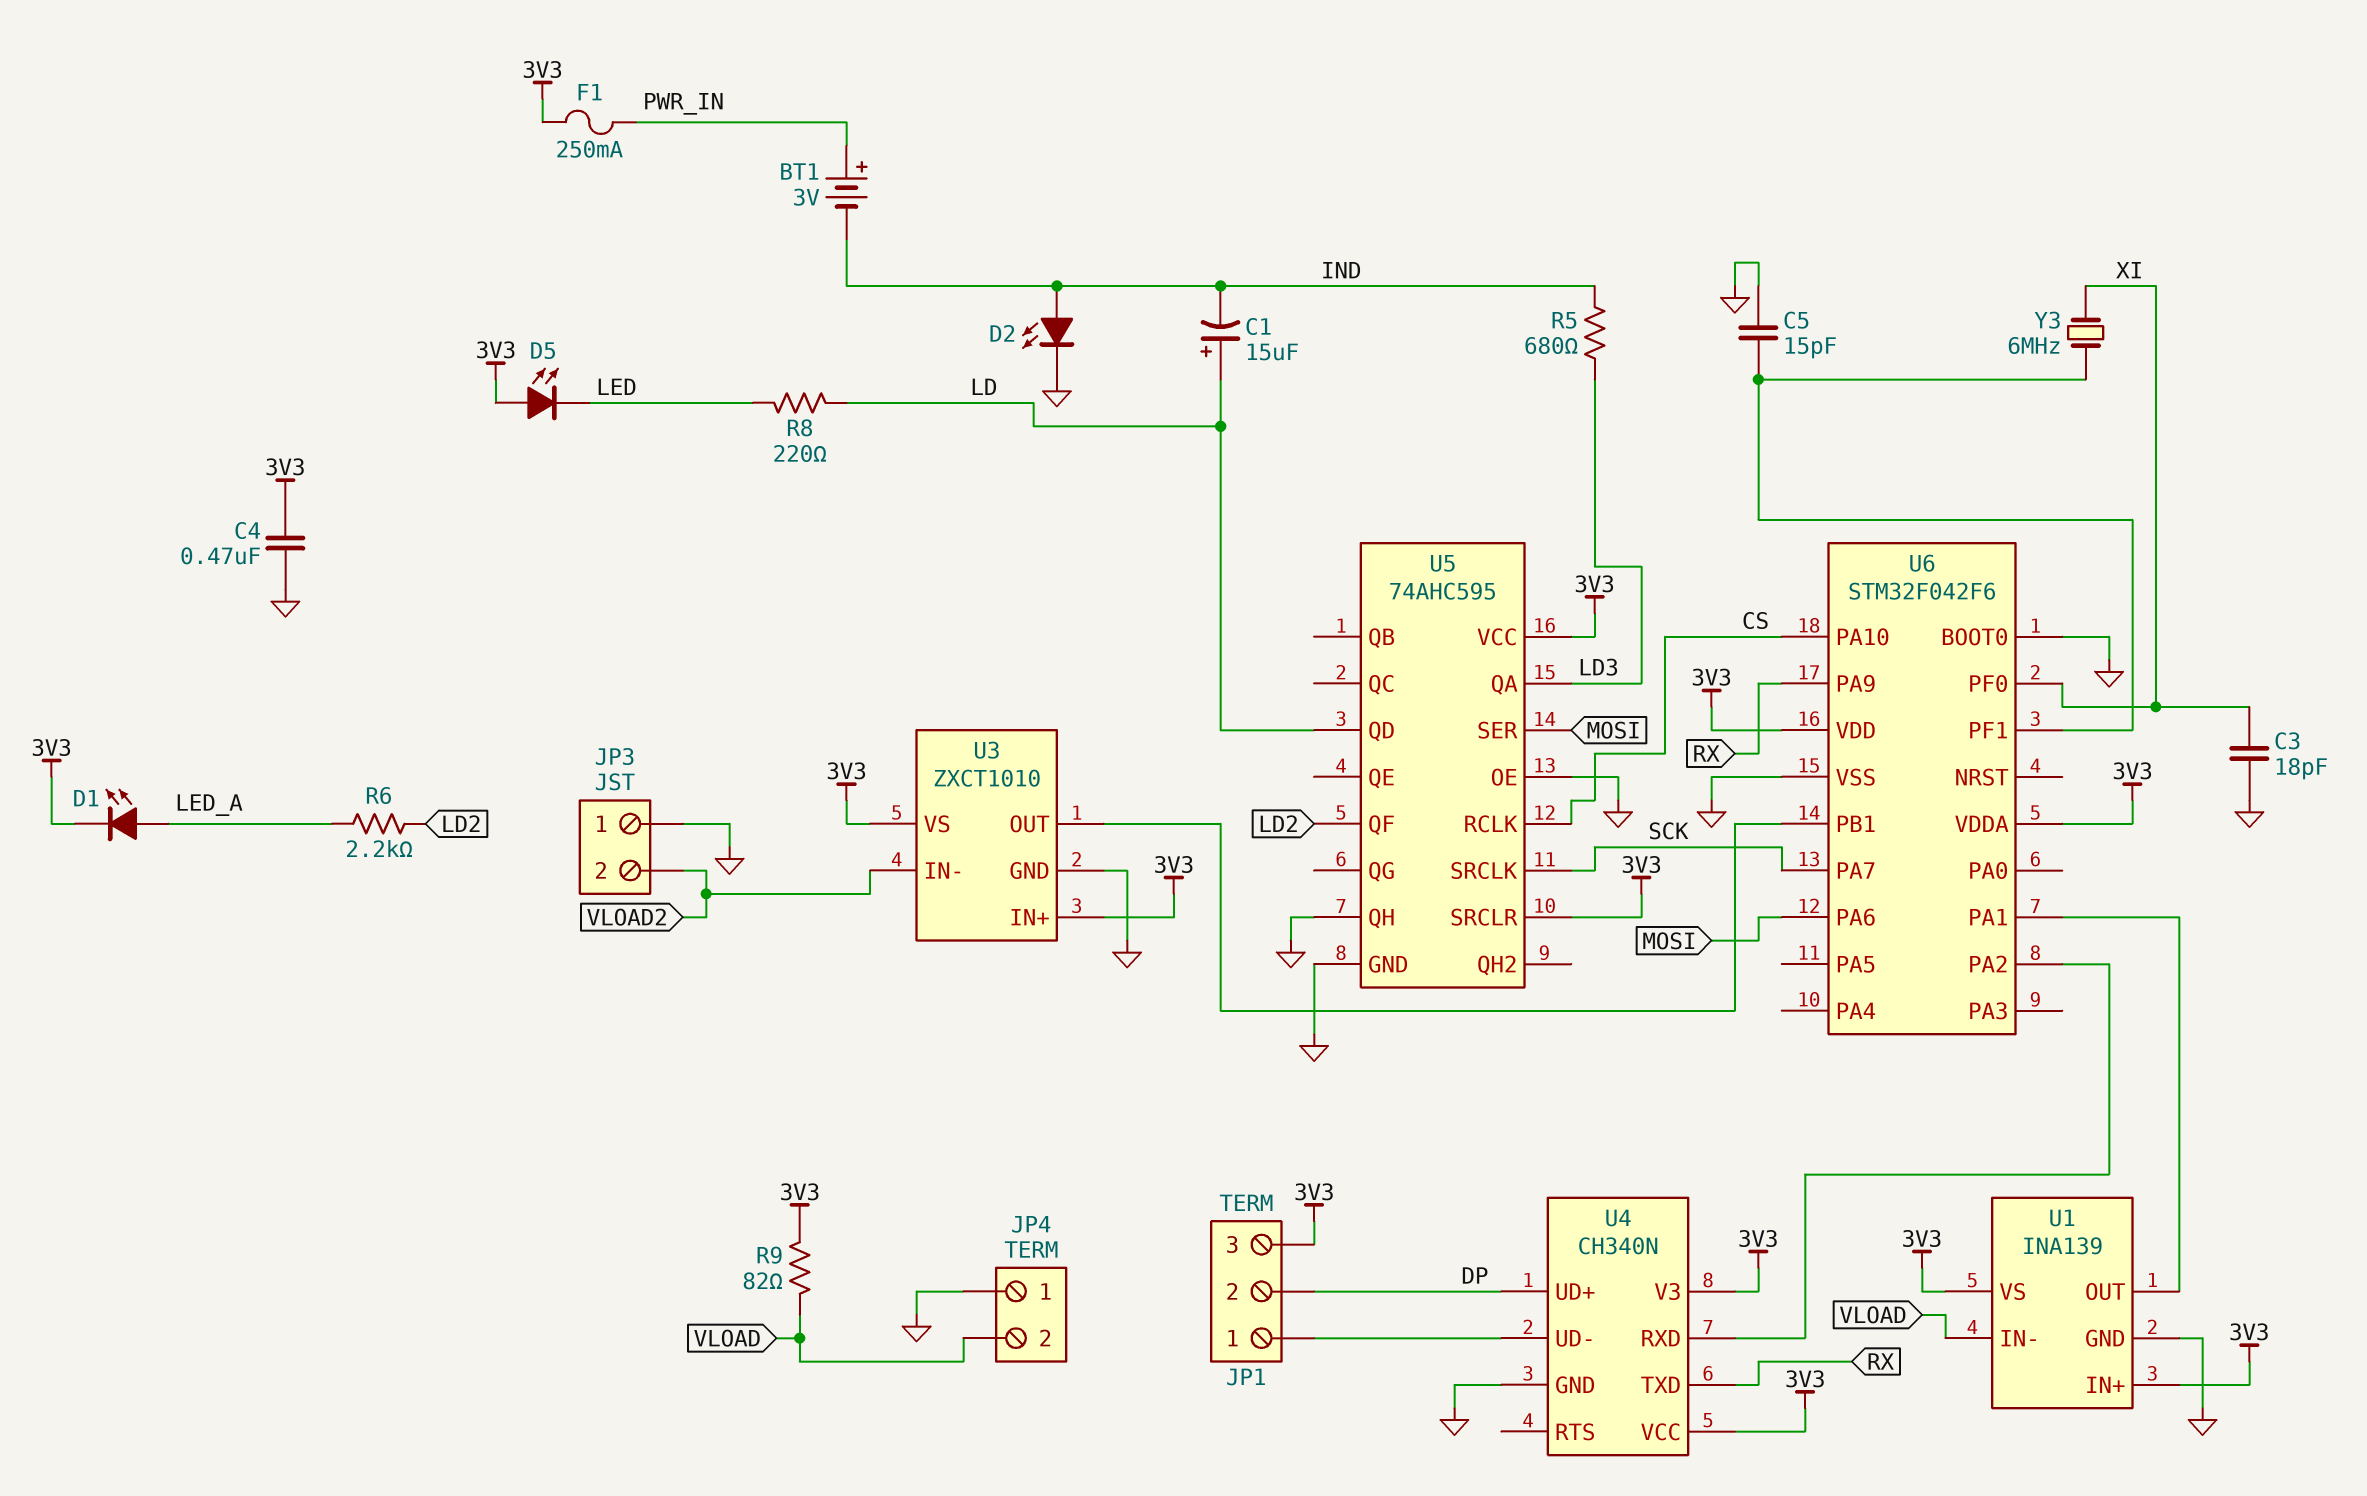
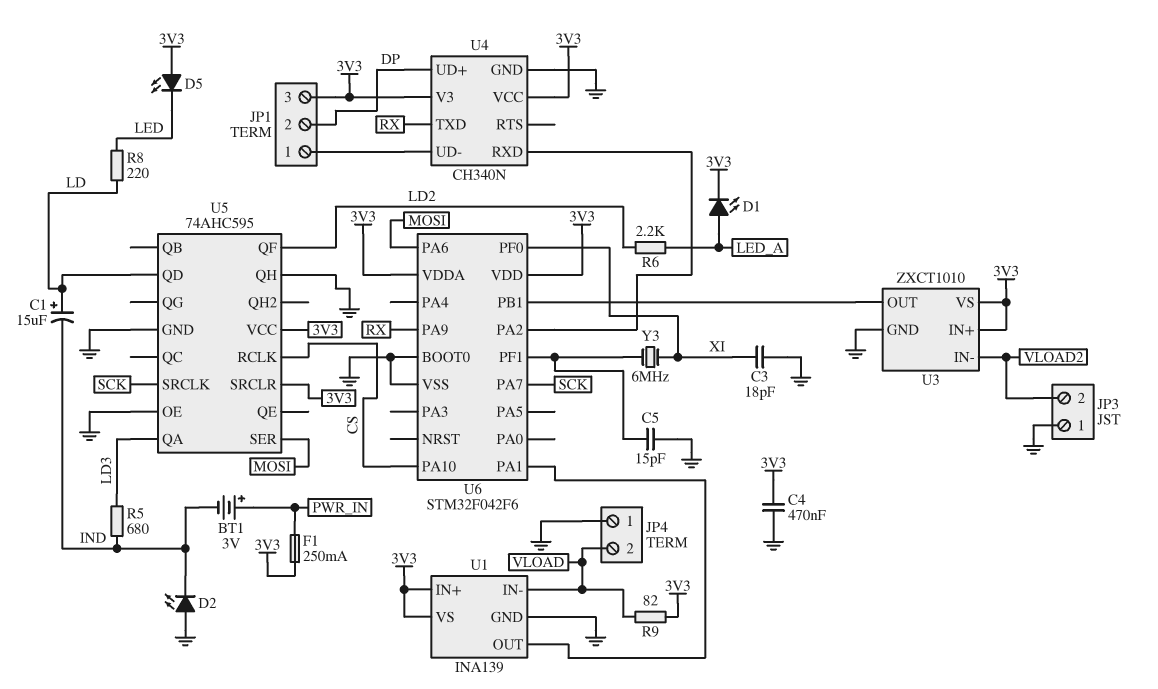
D2: LED (A IND, K GND) -> LED (A GND, K IND)

